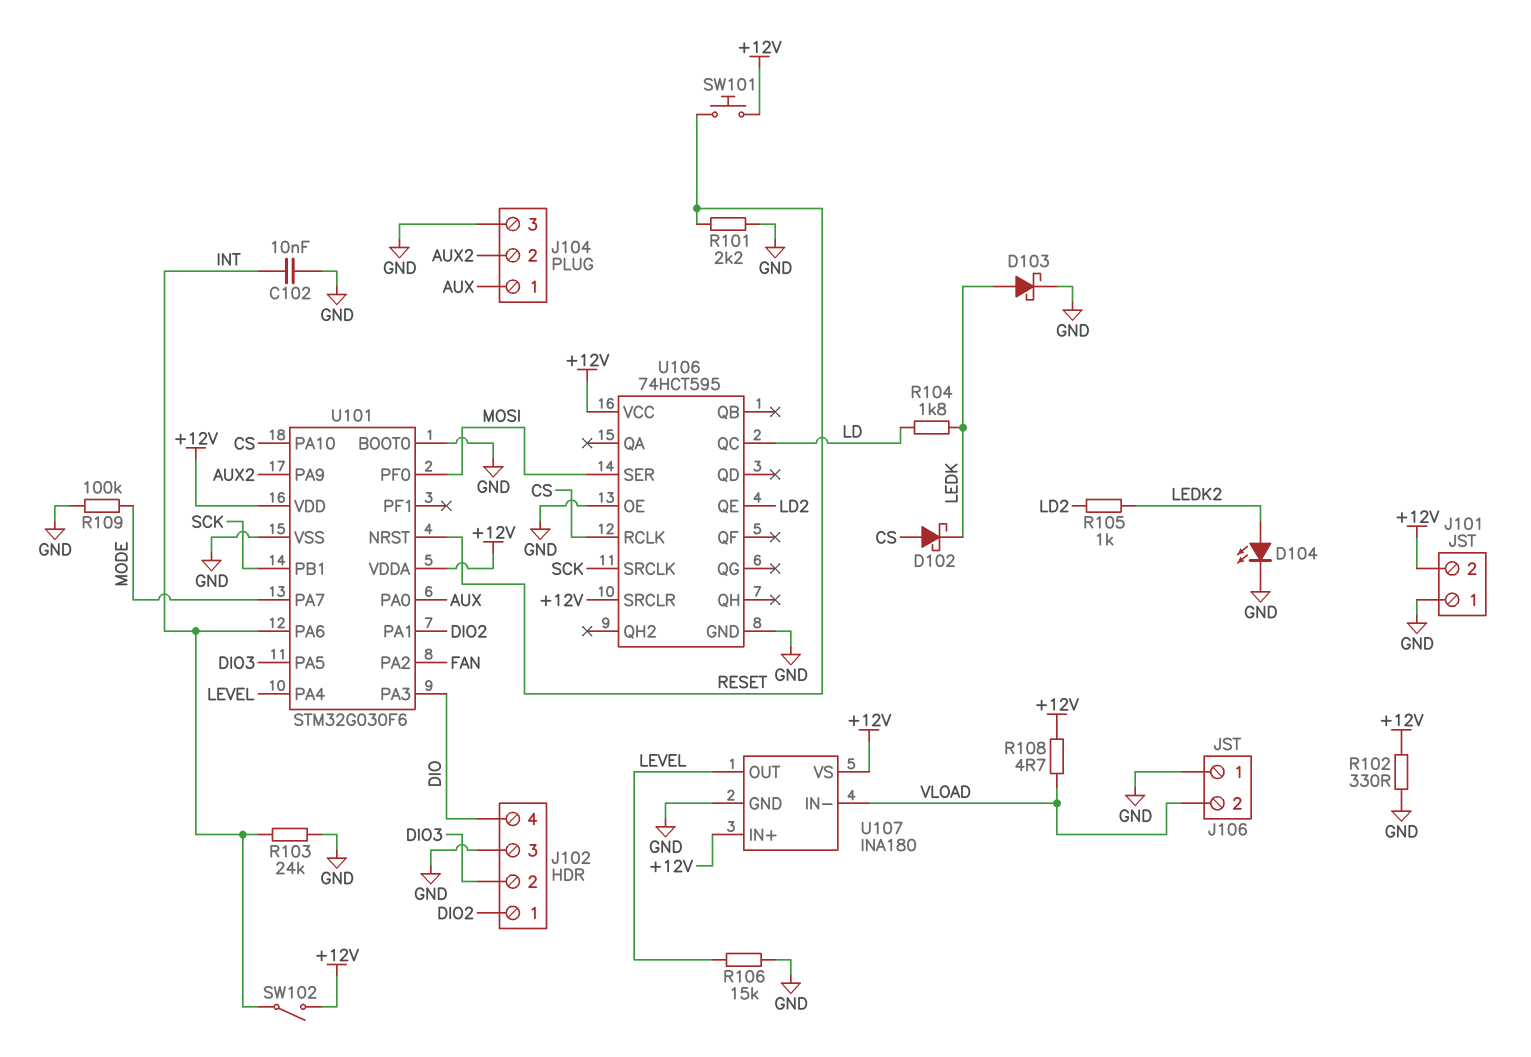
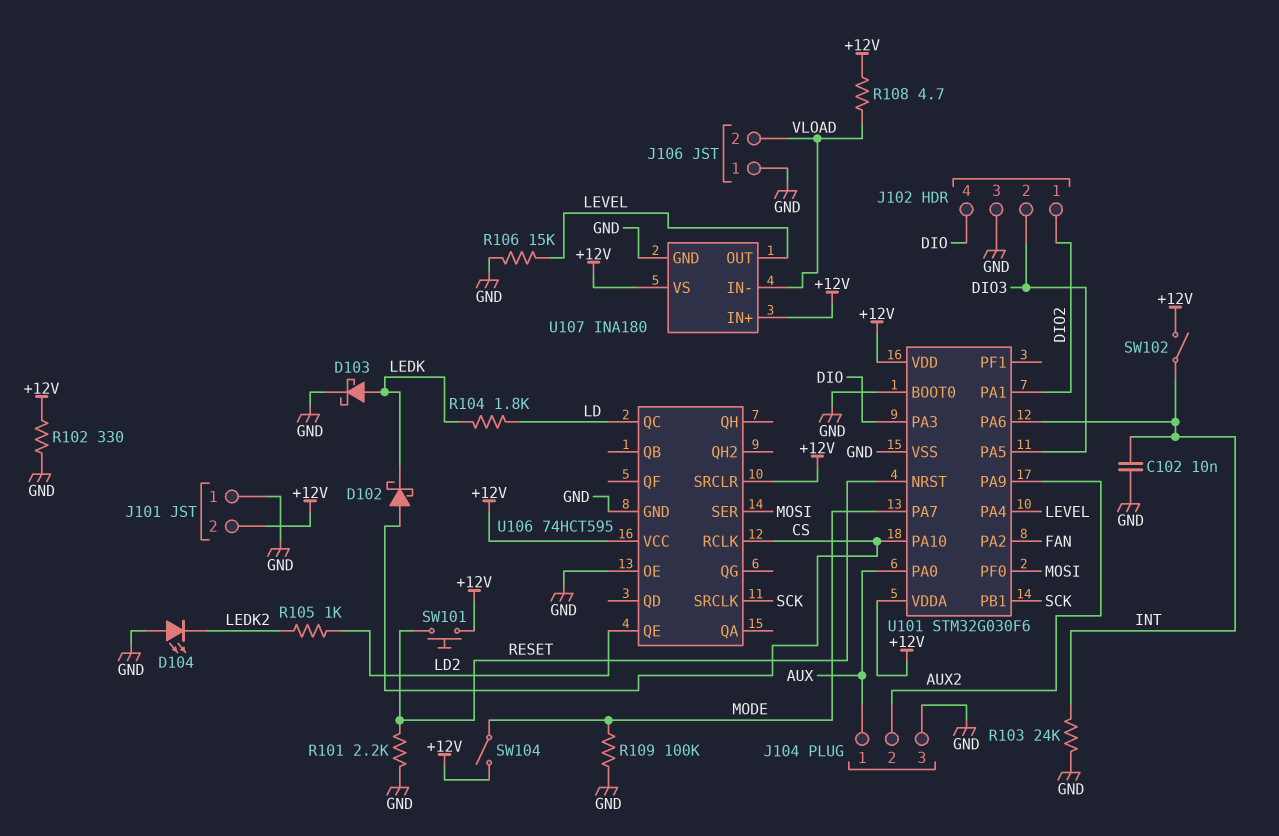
D104: LED (A LEDK2, K GND) -> LED (A GND, K LEDK2)
SW104: none -> switch (+12V, MODE)

